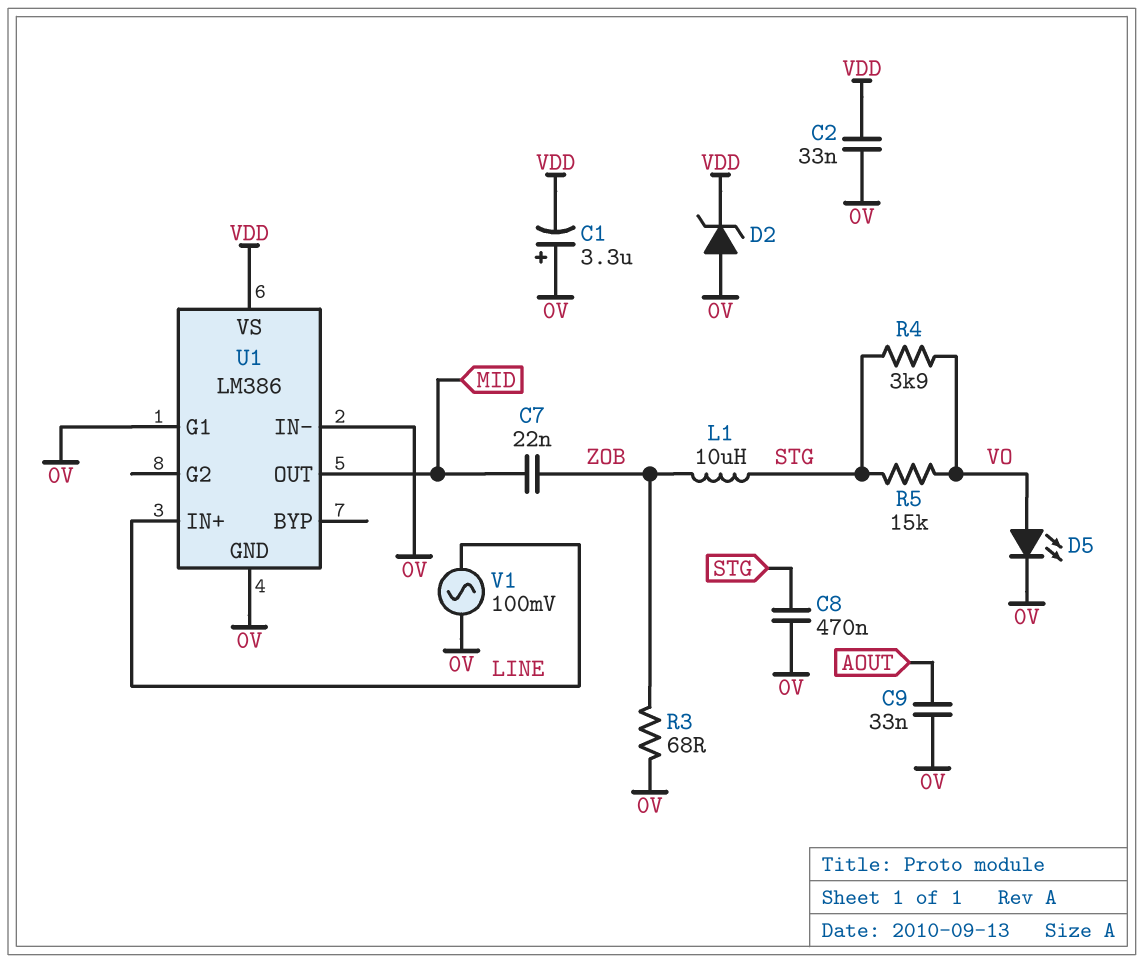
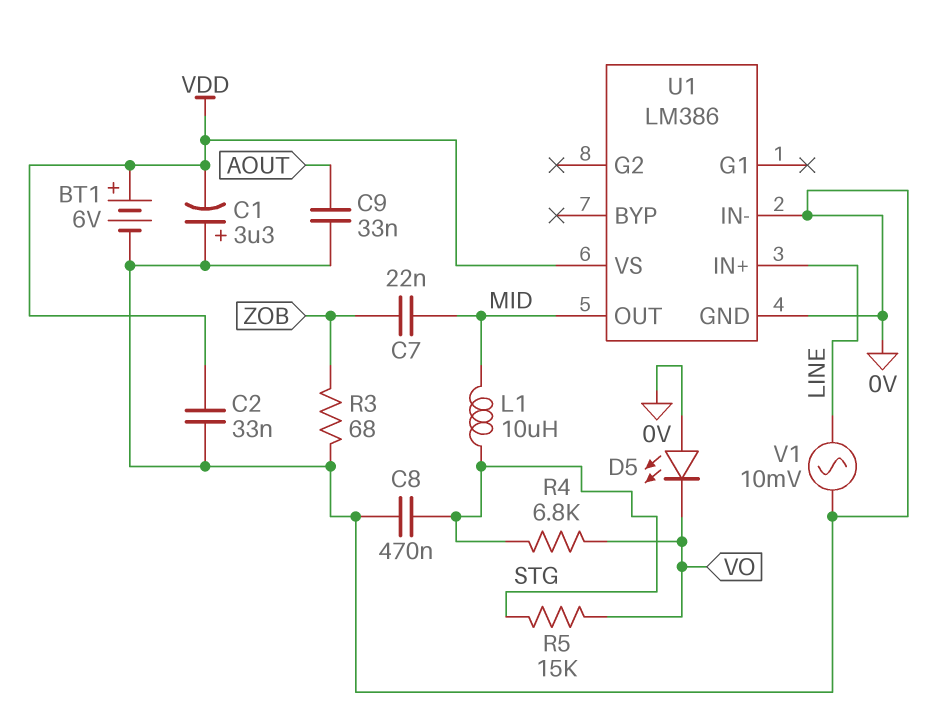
BT1: none -> 6V (plus VDD, minus 0V)
D2: zener (A 0V, K VDD) -> none
D5: LED (A VO, K 0V) -> LED (A 0V, K VO)
L1: 10uH (STG, ZOB) -> 10uH (MID, STG)
R4: 3.9k (STG, VO) -> 6.8k (STG, VO)
U1 pin G1: 0V -> none
V1: AC 100mV (0V, LINE) -> AC 10mV (0V, LINE)

